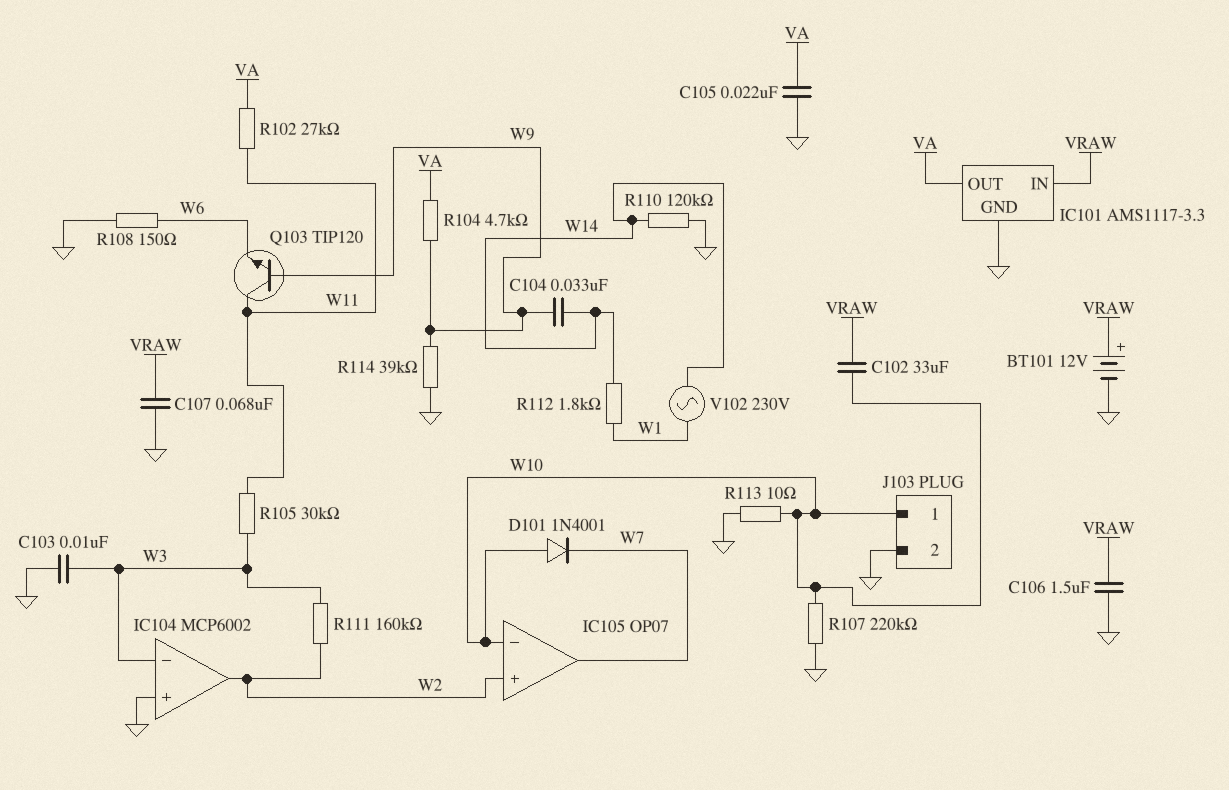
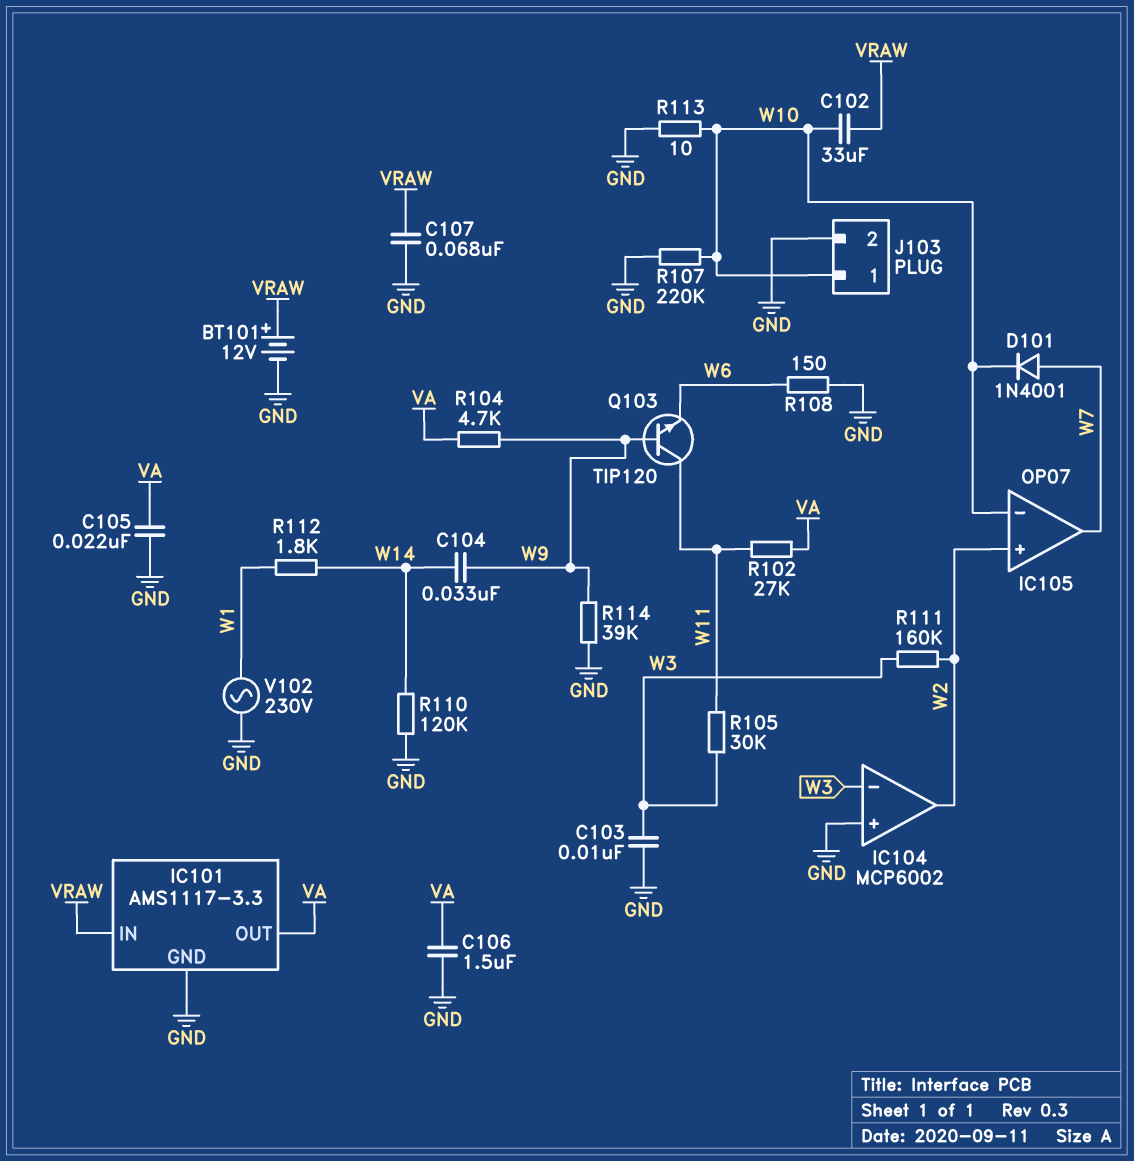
C106: 1.5uF (GND, VRAW) -> 1.5uF (GND, VA)
D101: diode 1N4001 (A W10, K W7) -> diode 1N4001 (A W7, K W10)
V102: AC 230V (W1, W14) -> AC 230V (GND, W1)

